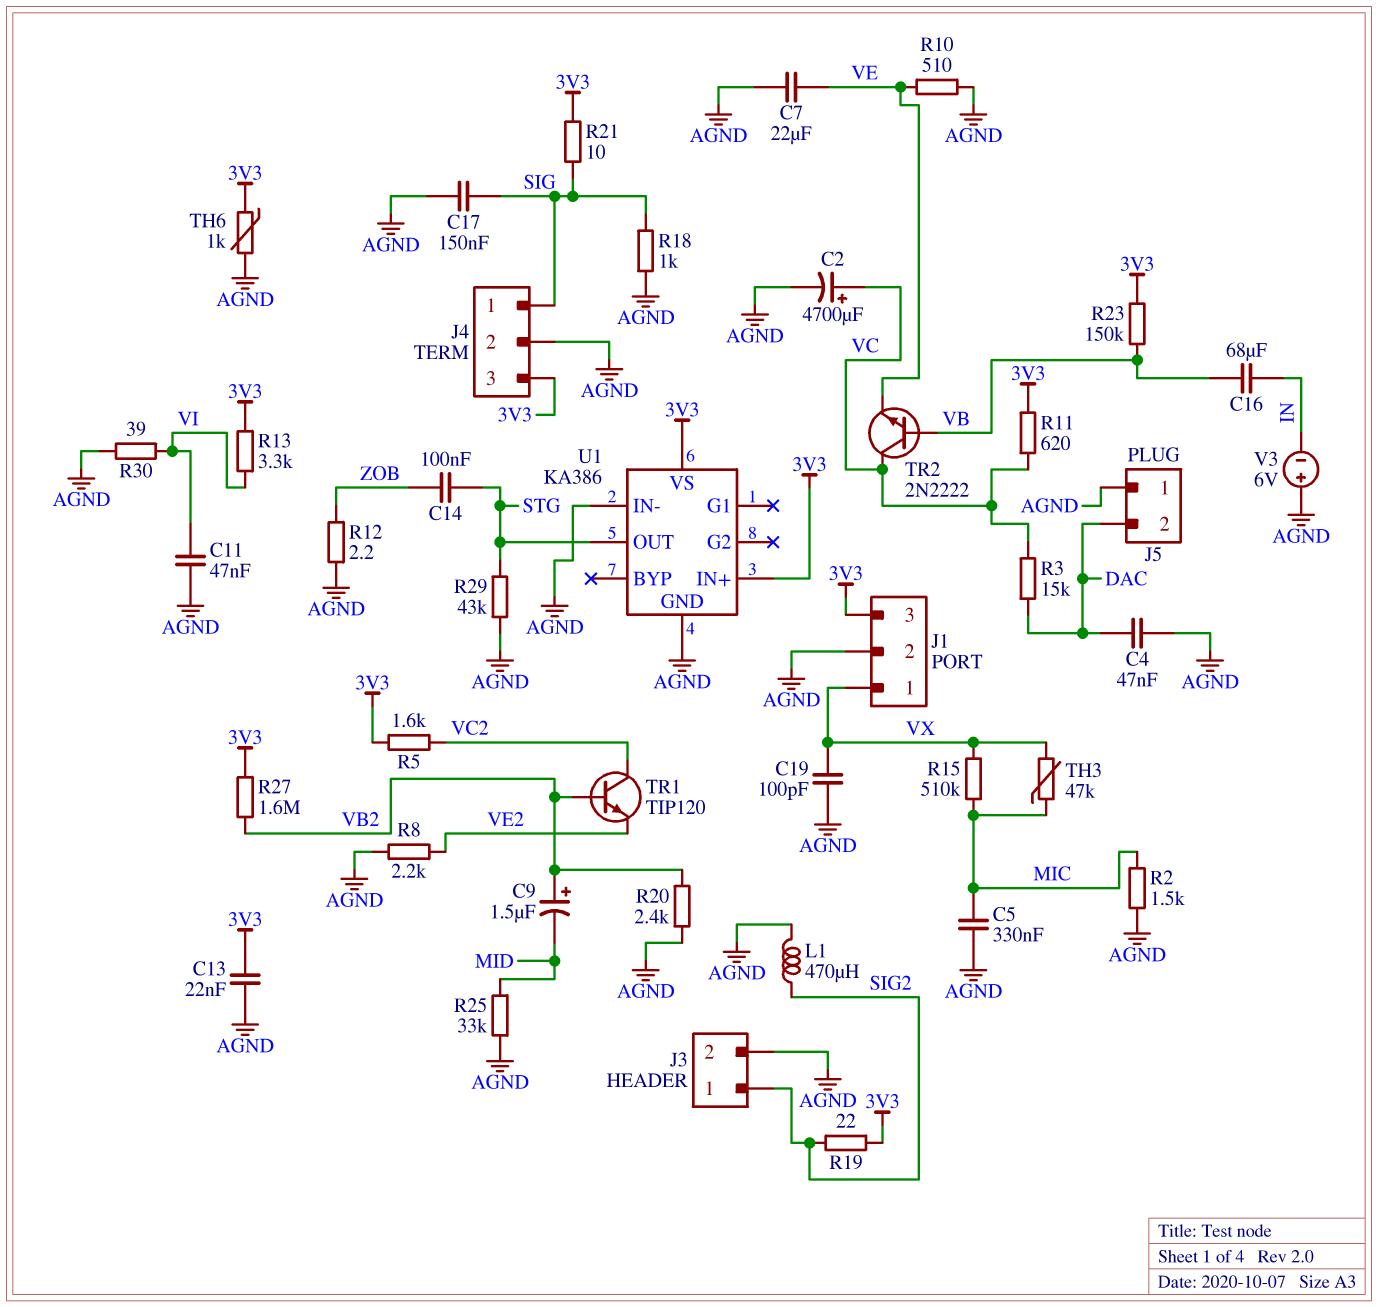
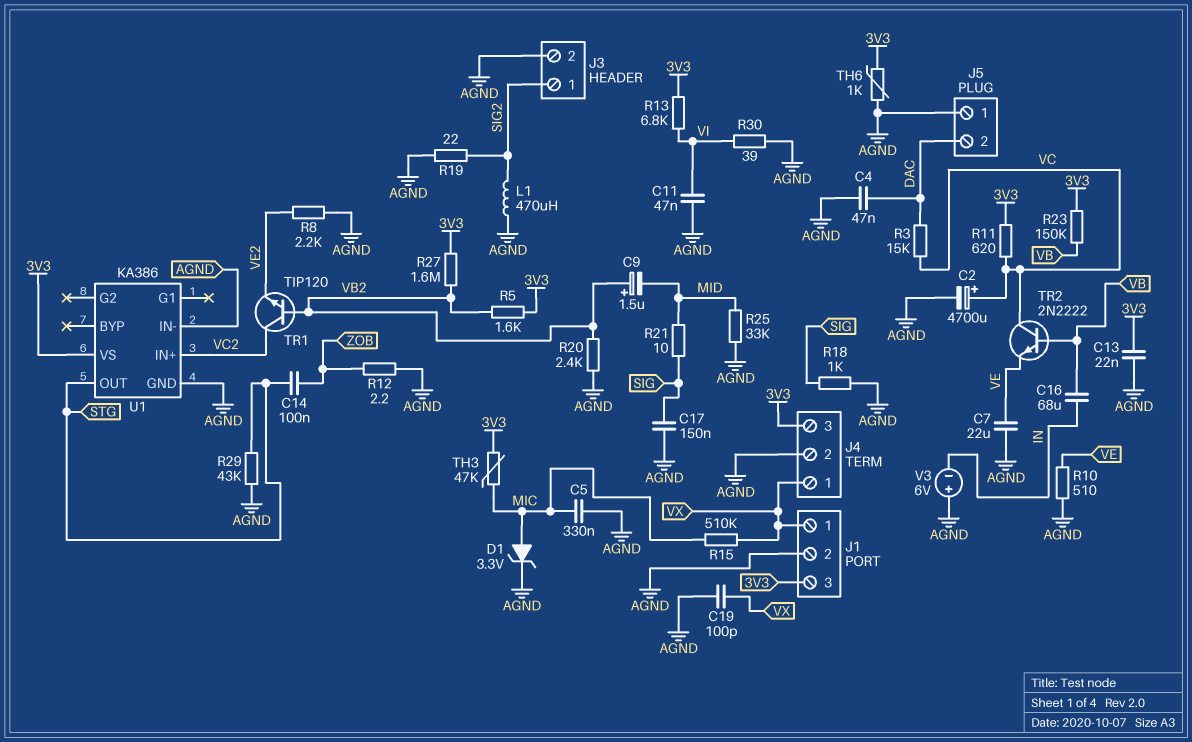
D1: none -> zener 3.3V (A MIC, K AGND)
J4 pin 1: SIG -> VX
R2: 1.5k (AGND, MIC) -> none
R5: 1.6k (3V3, VC2) -> 1.6k (3V3, VB2)
R13: 3.3k (3V3, VI) -> 6.8k (3V3, VI)
R19: 22 (3V3, SIG2) -> 22 (AGND, SIG2)
R21: 10 (3V3, SIG) -> 10 (MID, SIG)
TH3: 47k (MIC, VX) -> 47k (3V3, MIC)
U1 pin IN+: 3V3 -> VC2

